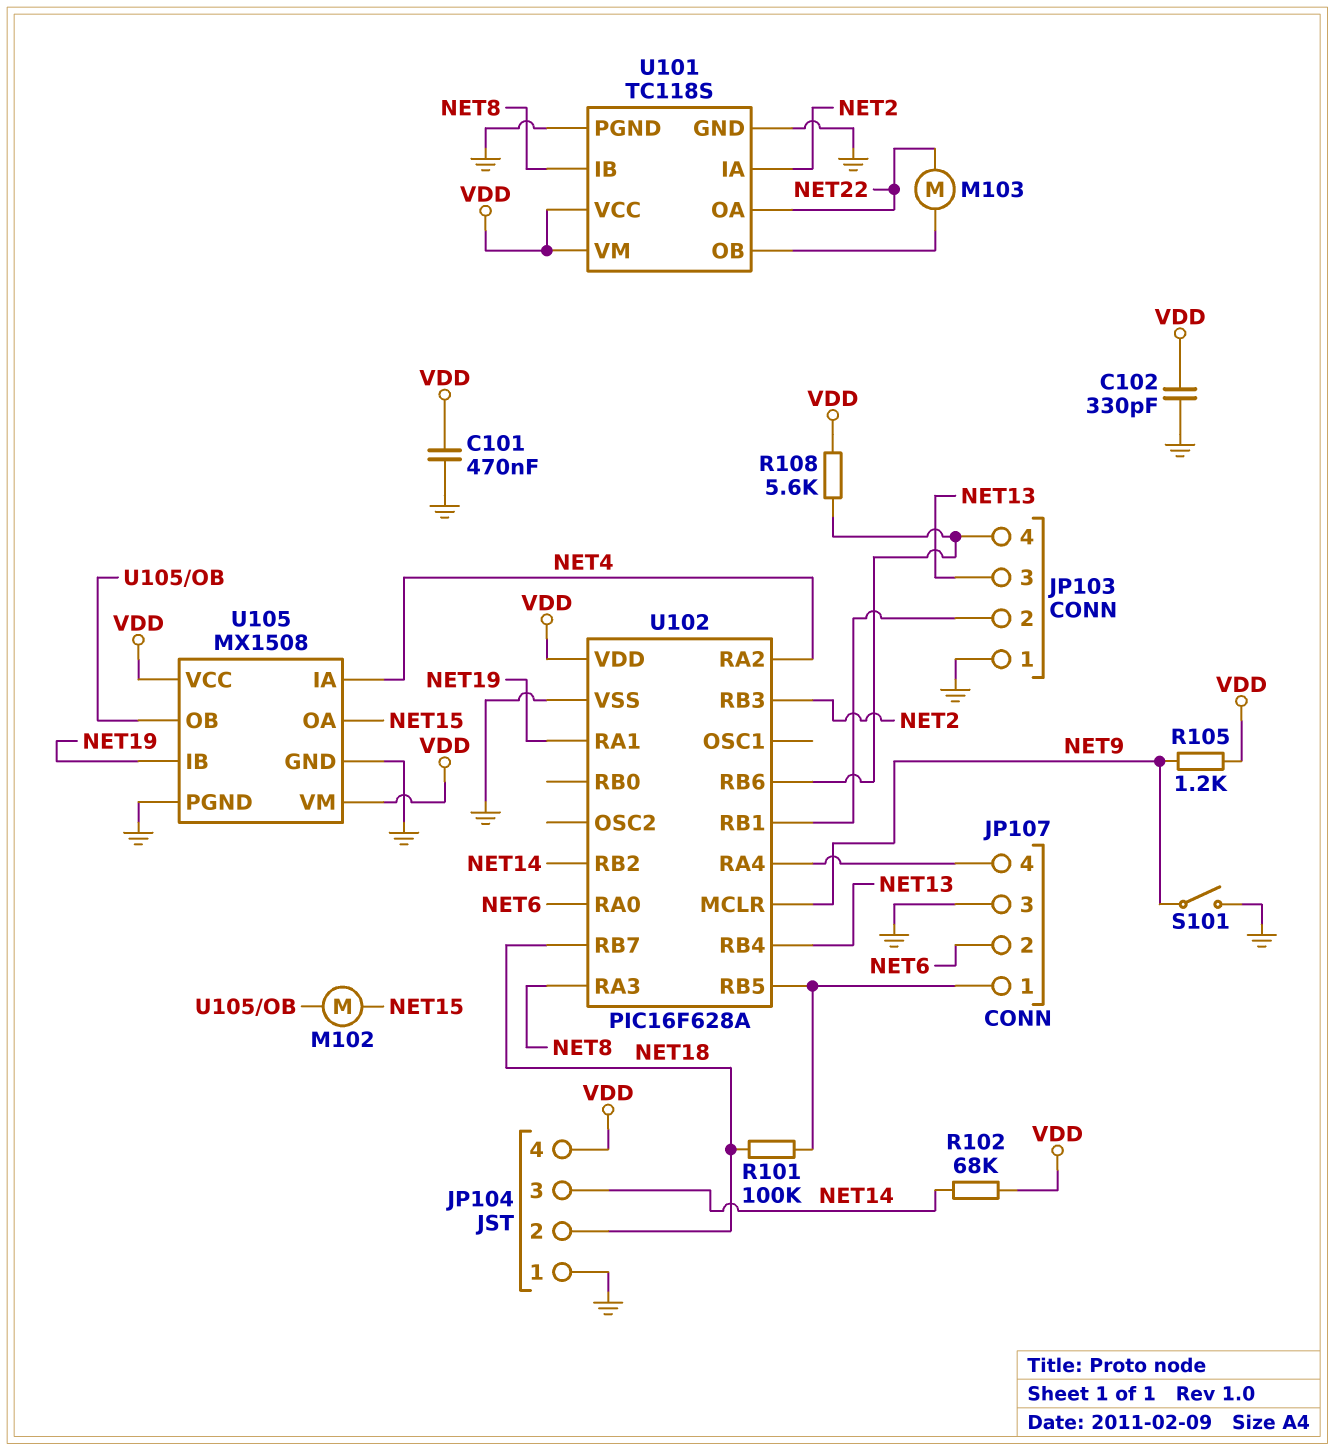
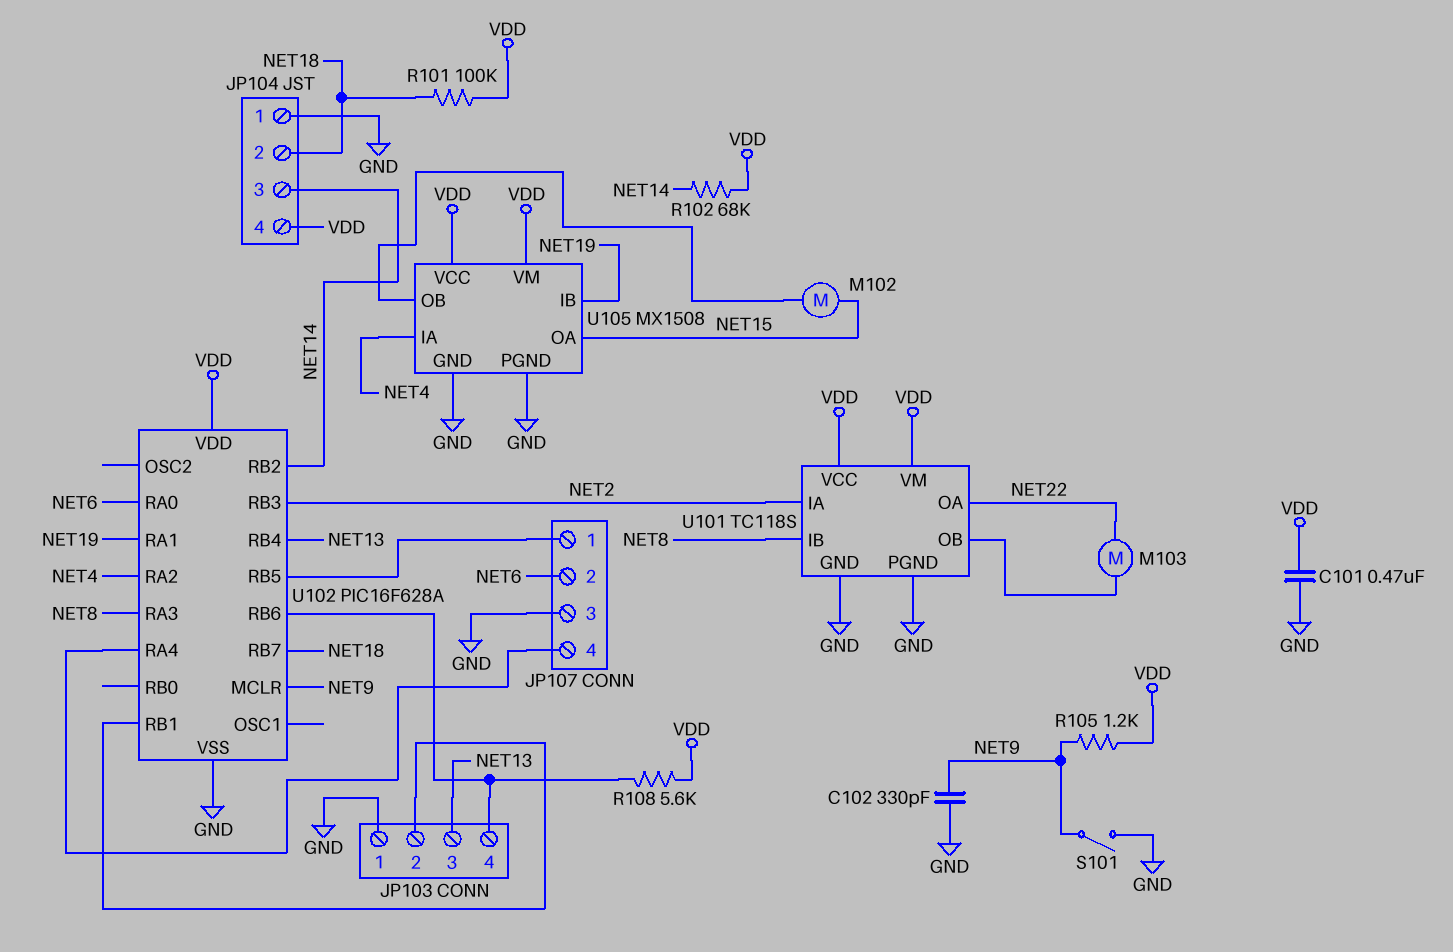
C102: 330pF (GND, VDD) -> 330pF (GND, NET9)
R101: 100k (JP107/1, NET18) -> 100k (NET18, VDD)

